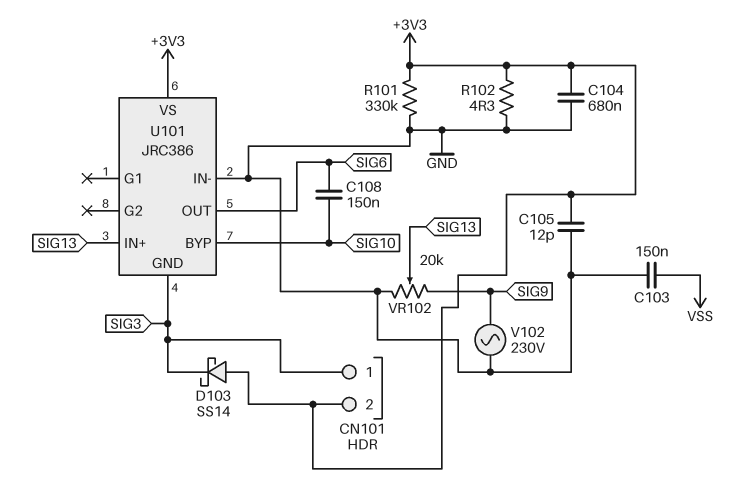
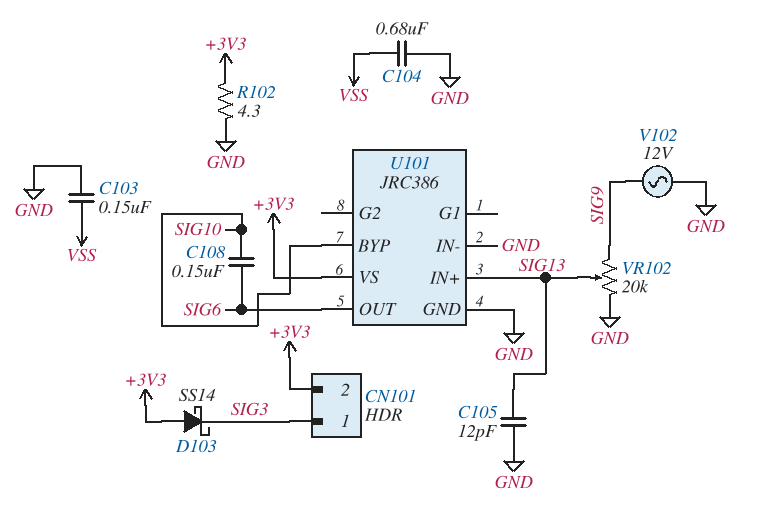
C104: 680nF (+3V3, GND) -> 680nF (GND, VSS)
C105: 12pF (+3V3, GND) -> 12pF (GND, SIG13)
R101: 330k (+3V3, GND) -> none
U101 pin GND: SIG3 -> GND
V102: AC 230V (GND, SIG9) -> AC 12V (GND, SIG9)

